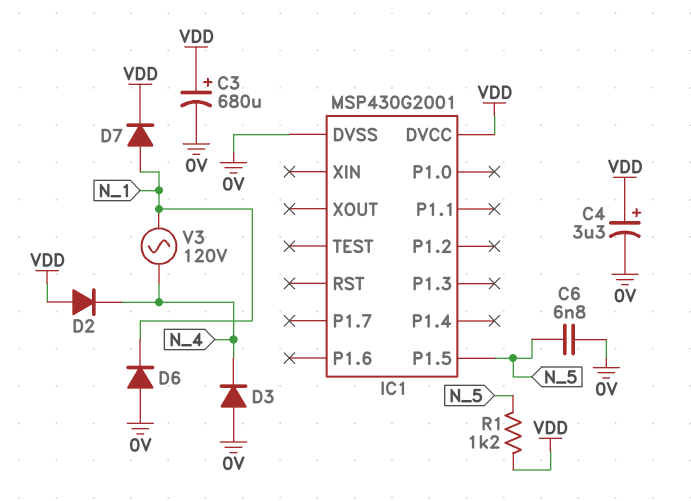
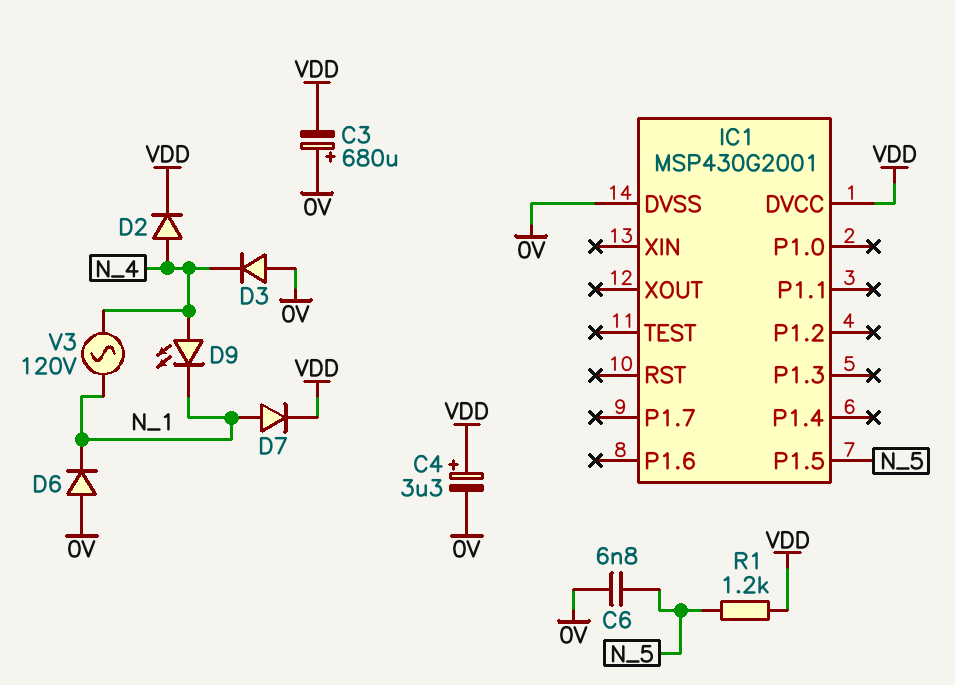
C3: 680uF (plus VDD, minus 0V) -> 680uF (plus 0V, minus VDD)
D2: diode (A VDD, K N_4) -> diode (A N_4, K VDD)
D9: none -> LED (A N_4, K N_1)

